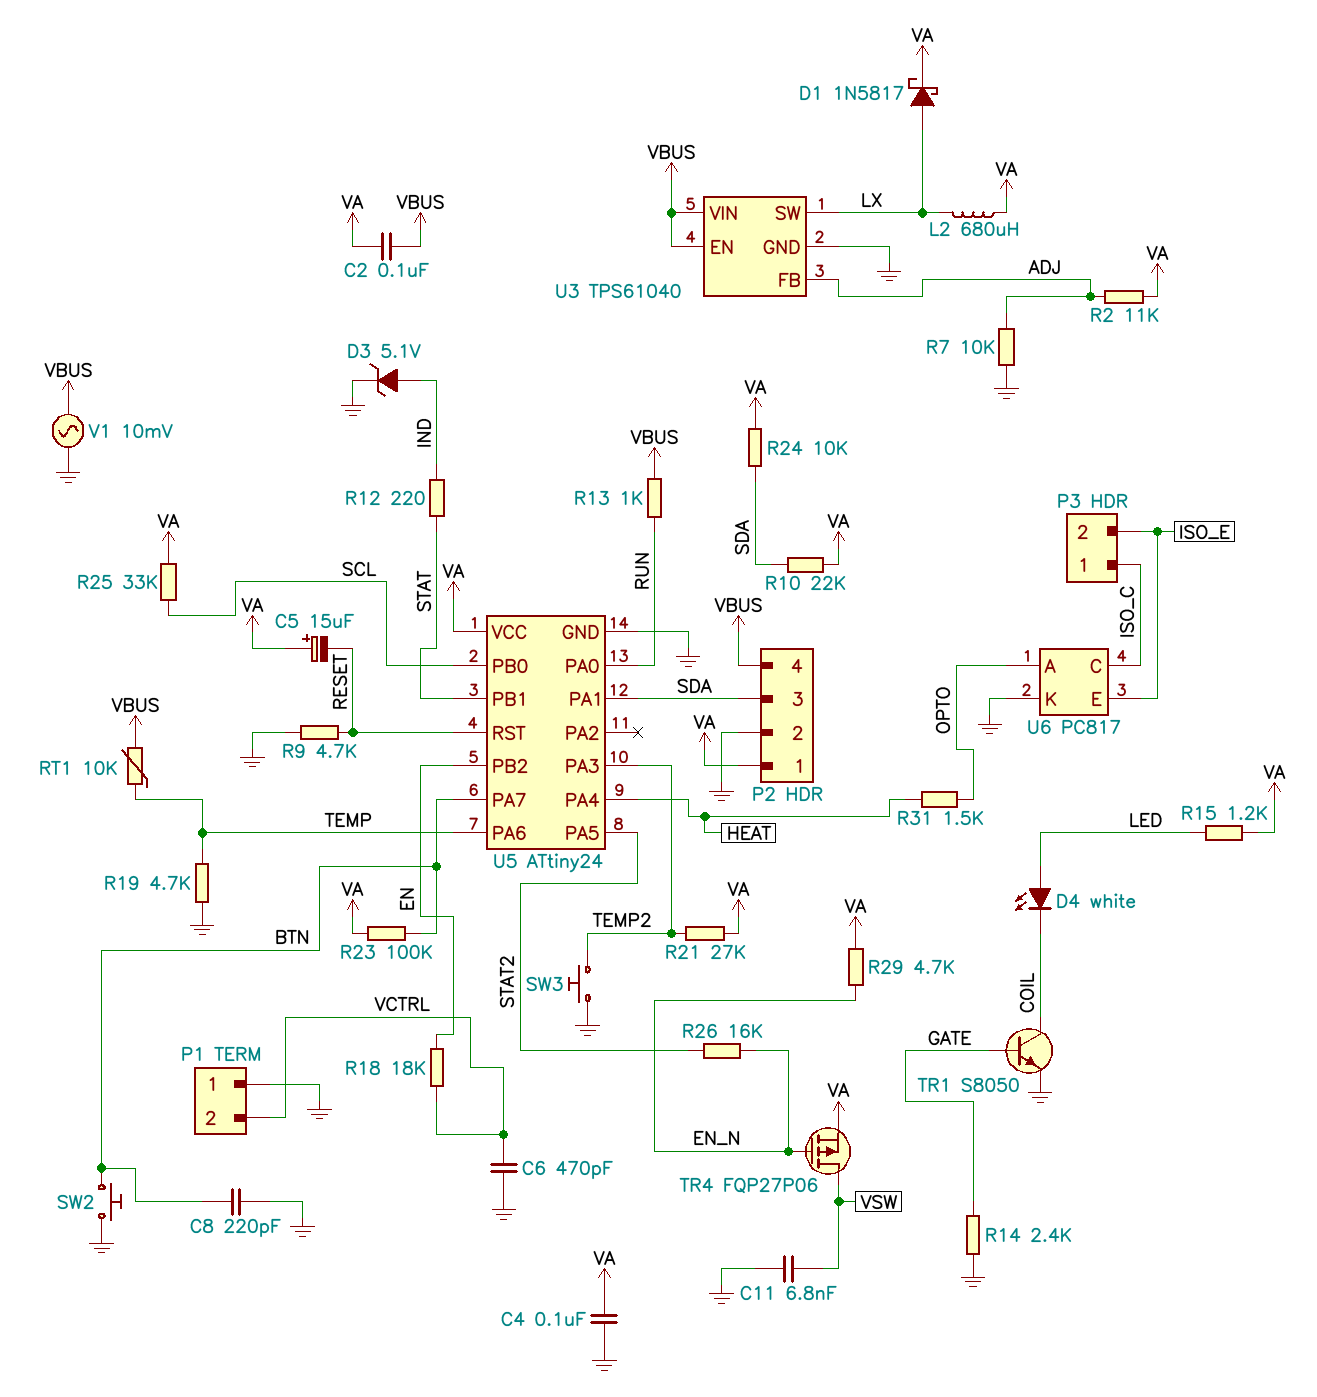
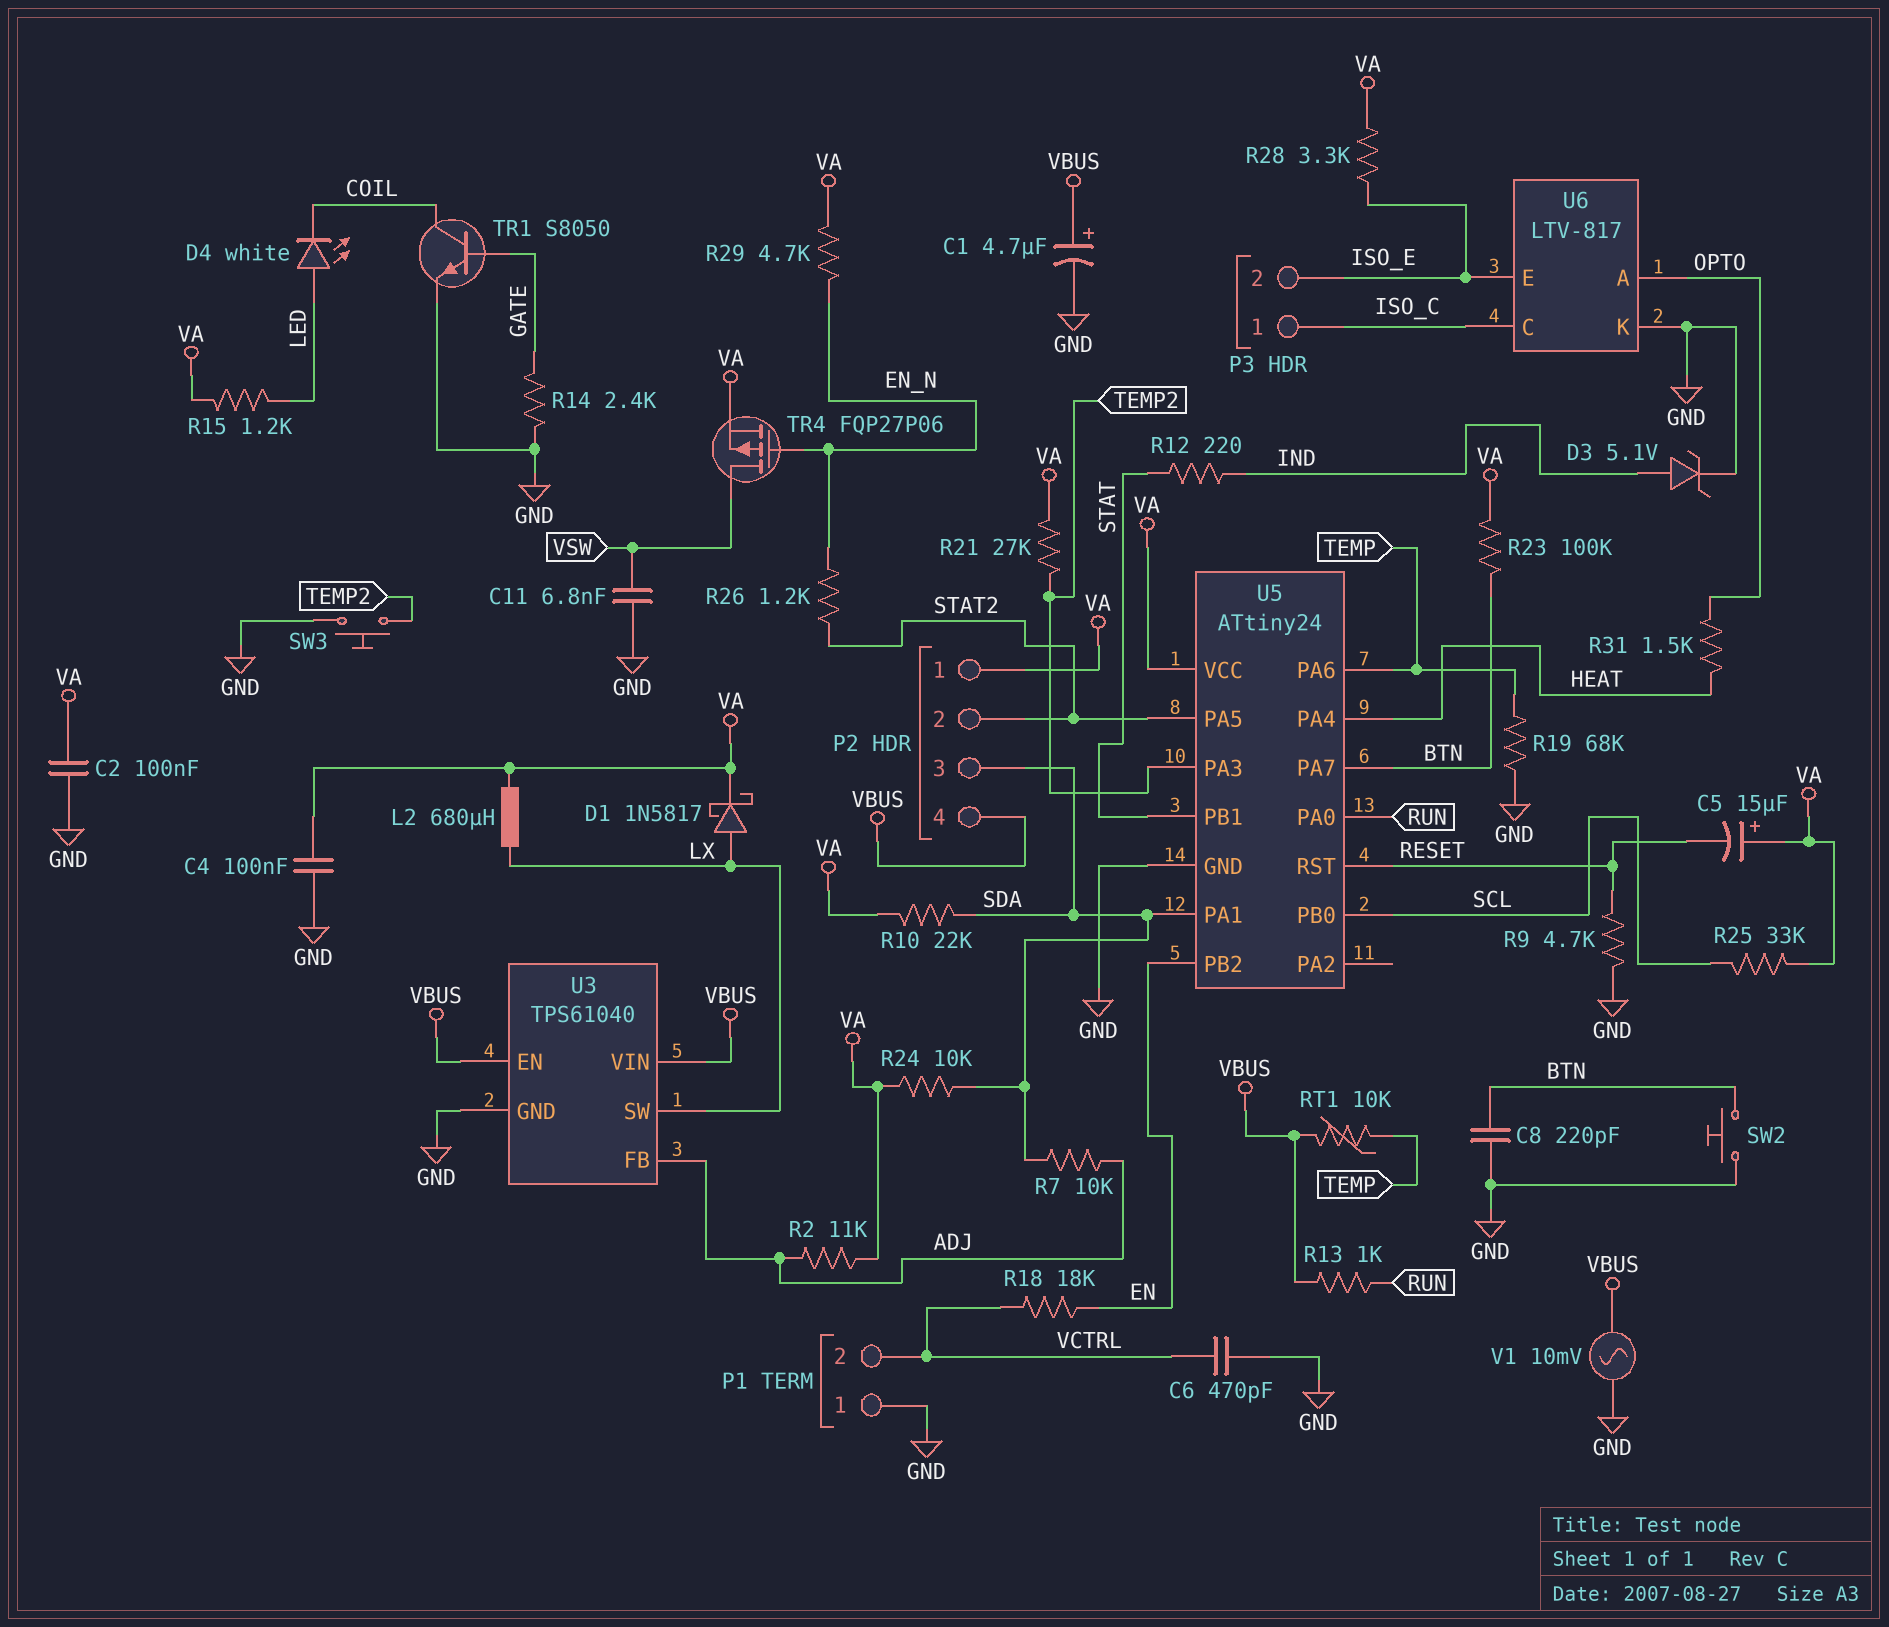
C1: none -> 4.7uF (plus VBUS, minus GND)
C2: 100nF (VA, VBUS) -> 100nF (GND, VA)
P2 pin 2: GND -> STAT2
R7: 10k (ADJ, GND) -> 10k (ADJ, SDA)
R19: 4.7k (GND, TEMP) -> 68k (GND, TEMP)
R26: 16k (EN_N, STAT2) -> 1.2k (EN_N, STAT2)
R28: none -> 3.3k (ISO_E, VA)
U6: PC817 -> LTV-817

